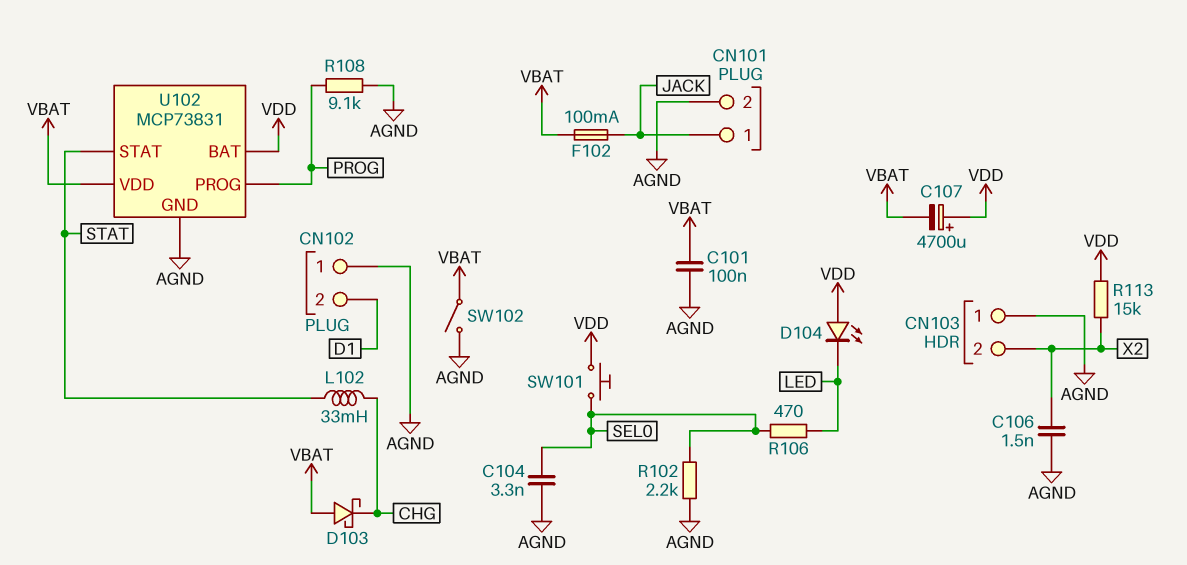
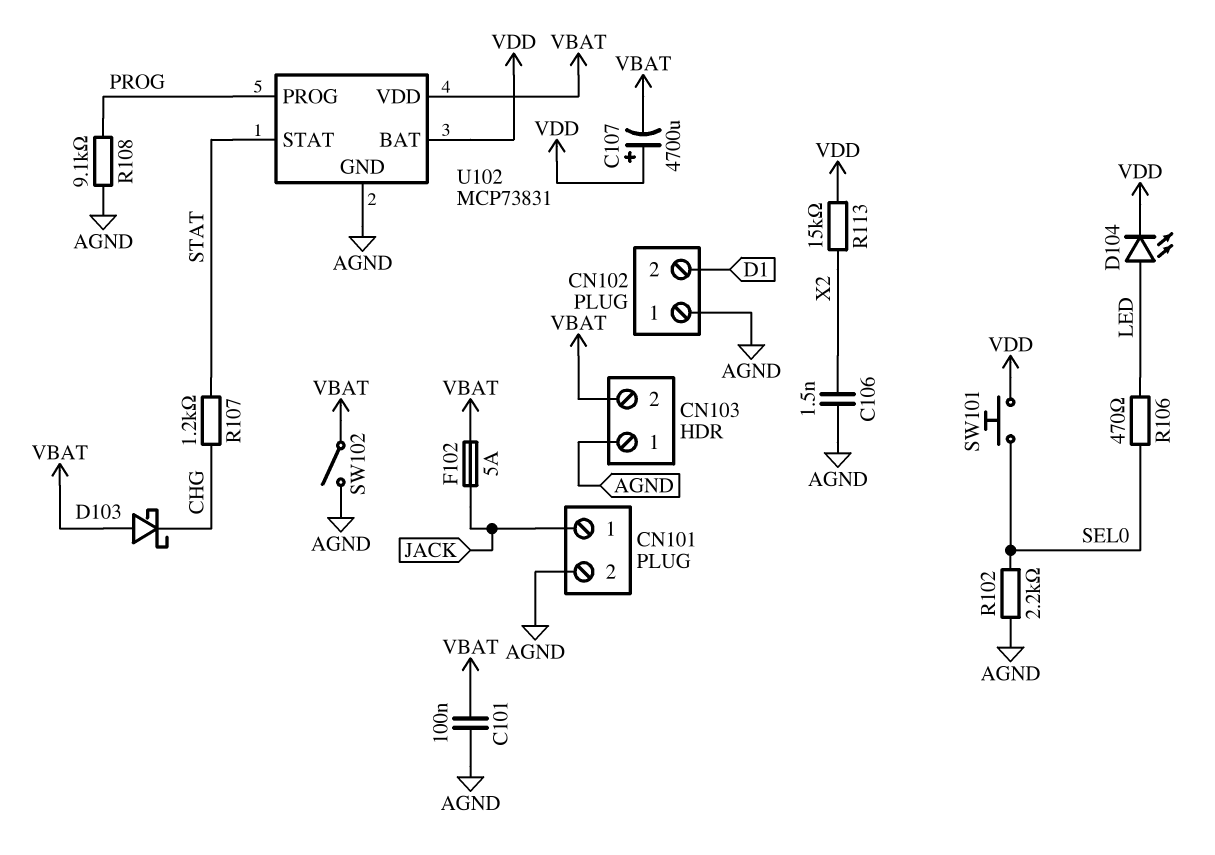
C104: 3.3nF (AGND, SEL0) -> none
CN103 pin 2: X2 -> VBAT
D104: LED (A VDD, K LED) -> LED (A LED, K VDD)
F102: 100mA (JACK, VBAT) -> 5A (JACK, VBAT)
L102: 33mH (CHG, STAT) -> none
R107: none -> 1.2k (CHG, STAT)

